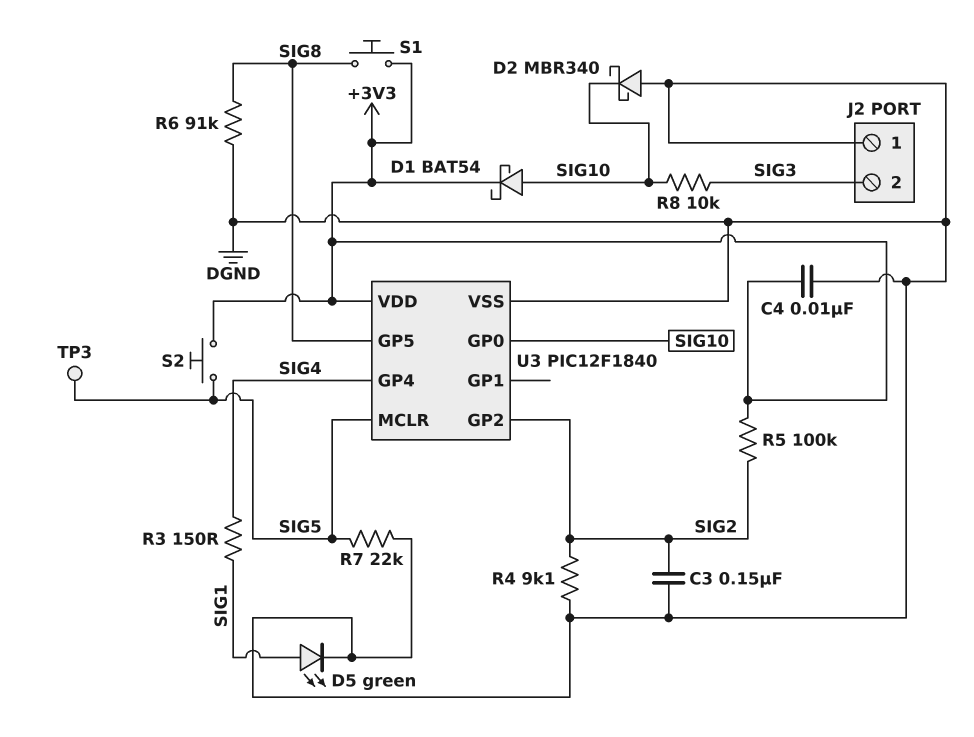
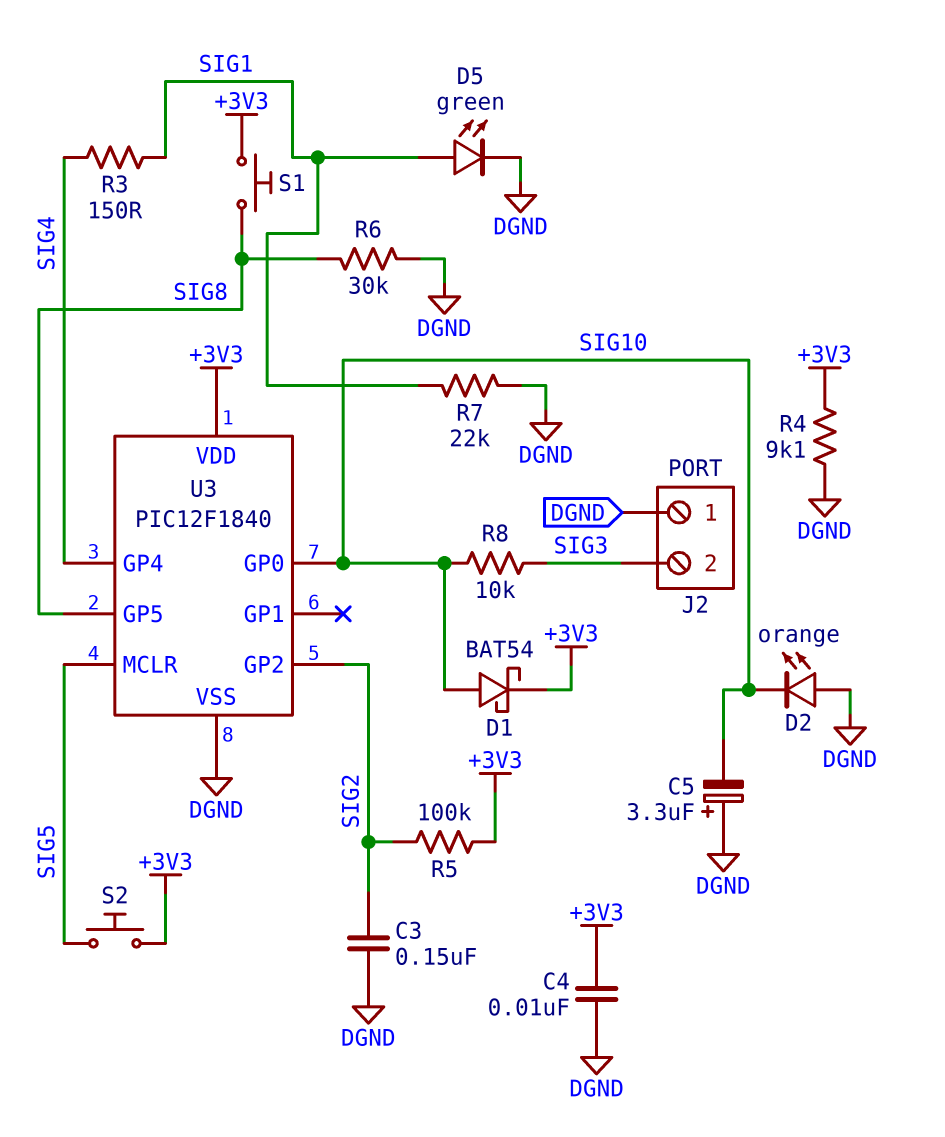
C5: none -> 3.3uF (plus DGND, minus SIG10)
D2: schottky MBR340 (A DGND, K SIG10) -> LED orange (A DGND, K SIG10)
R4: 9.1k (DGND, SIG2) -> 9.1k (+3V3, DGND)
R6: 91k (DGND, SIG8) -> 30k (DGND, SIG8)
R7: 22k (DGND, SIG5) -> 22k (DGND, SIG1)
TP3: test point (SIG5) -> none

